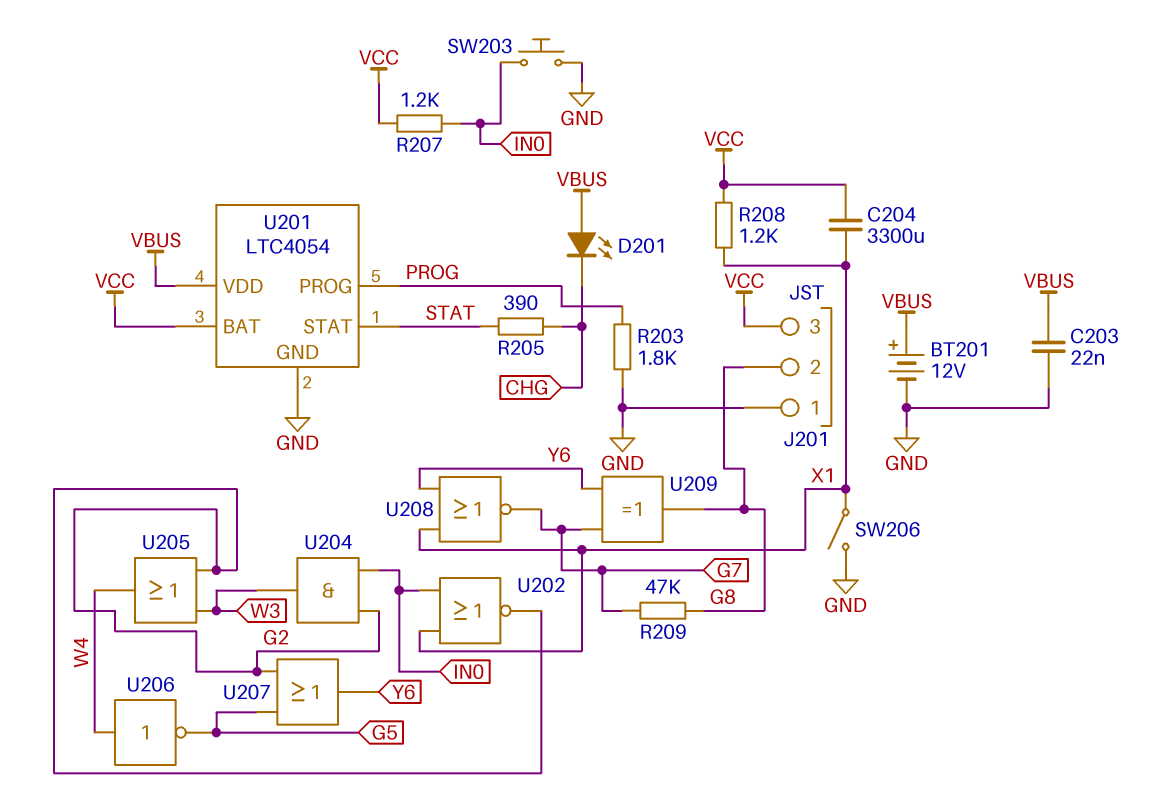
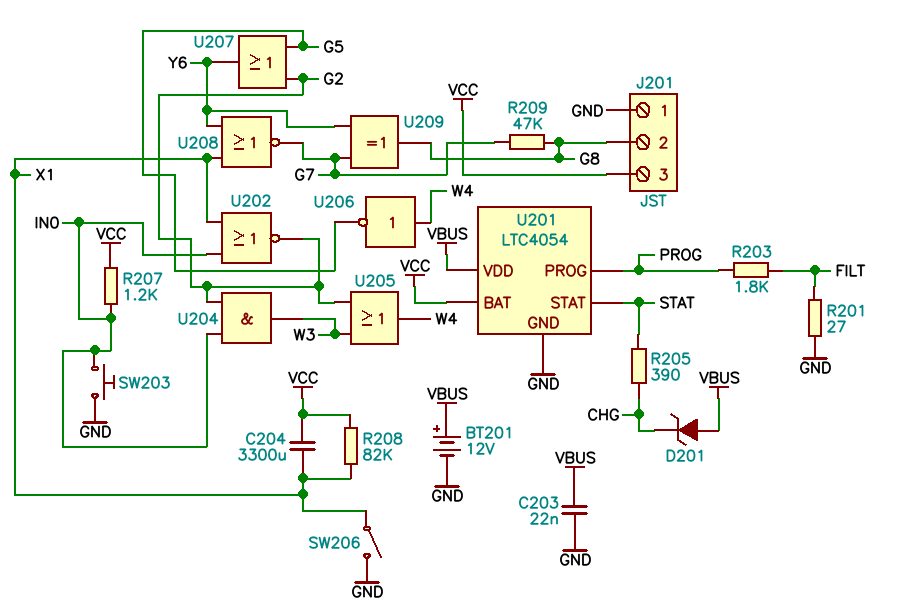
D201: LED (A VBUS, K CHG) -> zener (A VBUS, K CHG)
R201: none -> 27 (FILT, GND)
R203: 1.8k (GND, PROG) -> 1.8k (FILT, PROG)
R208: 1.2k (VCC, X1) -> 82k (VCC, X1)

